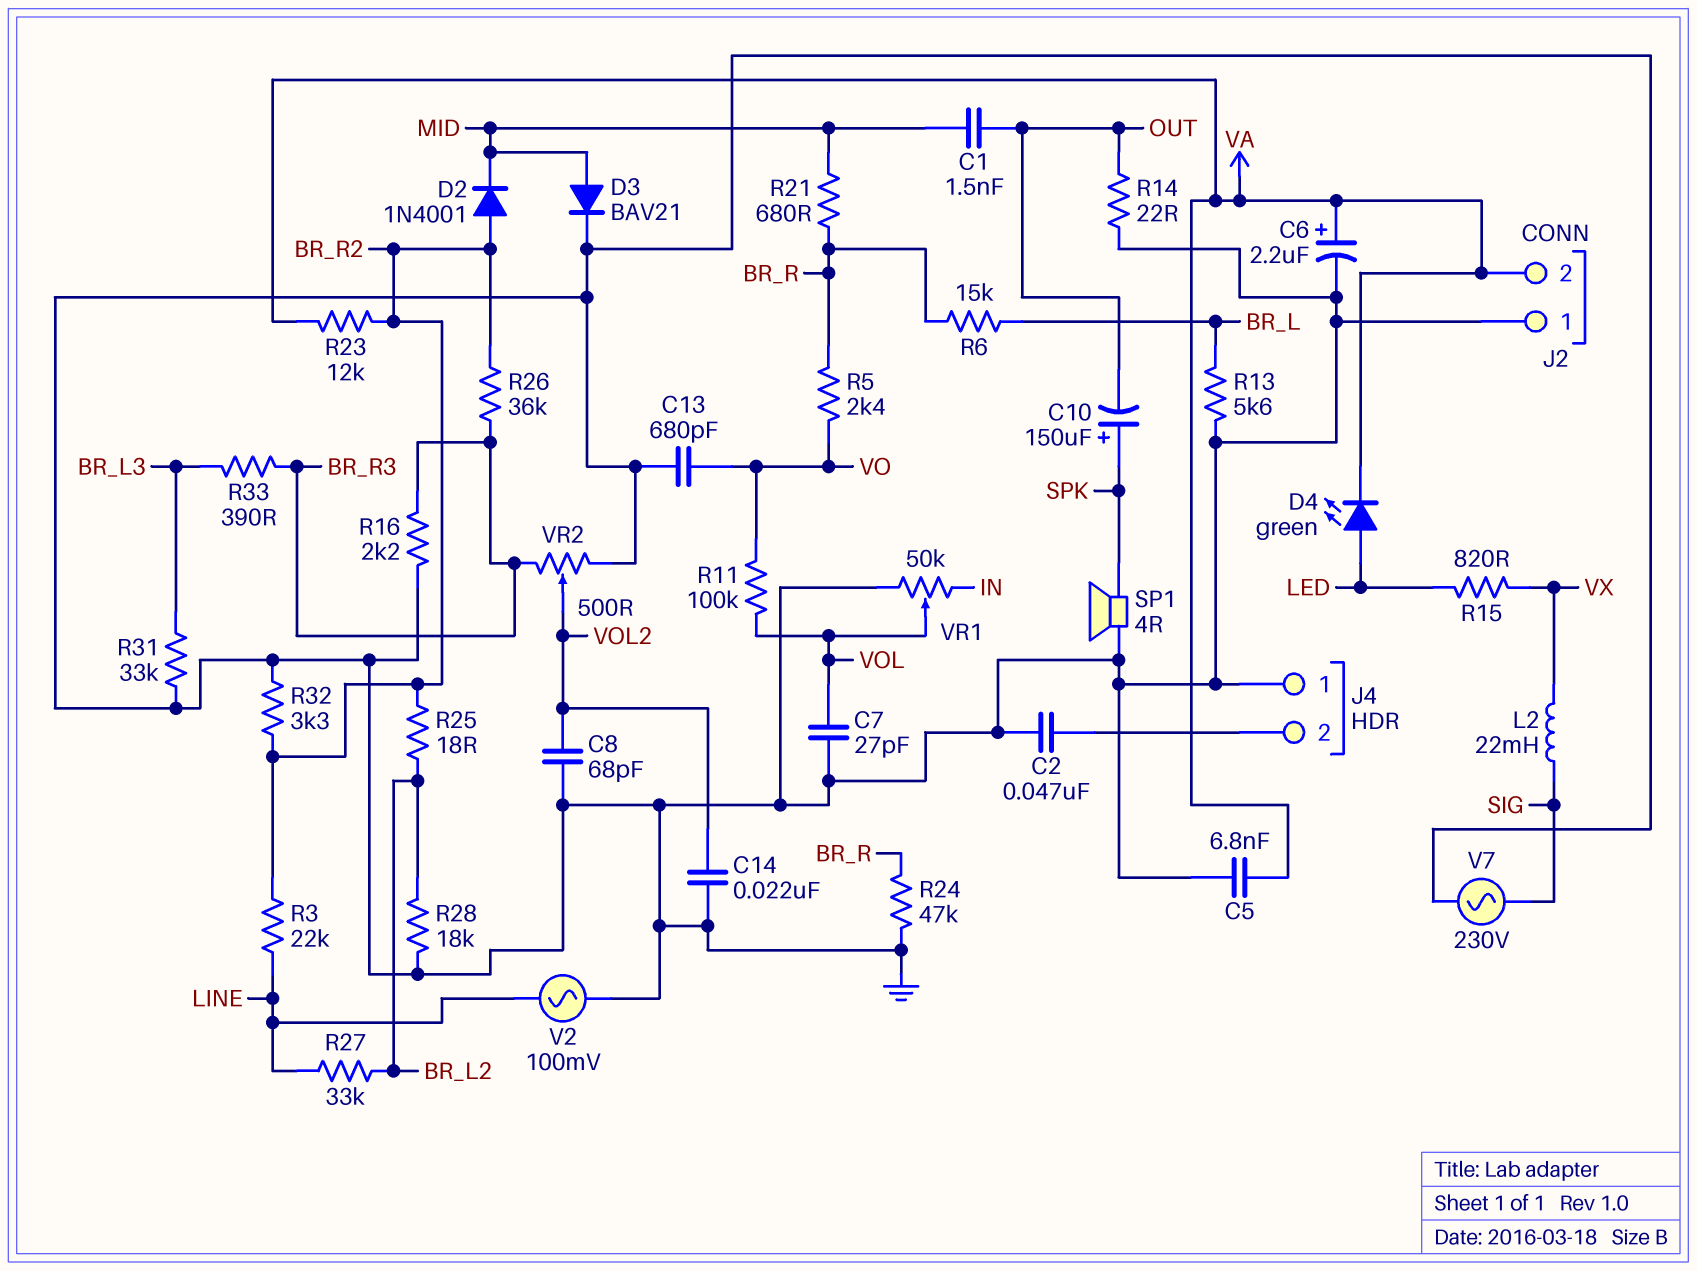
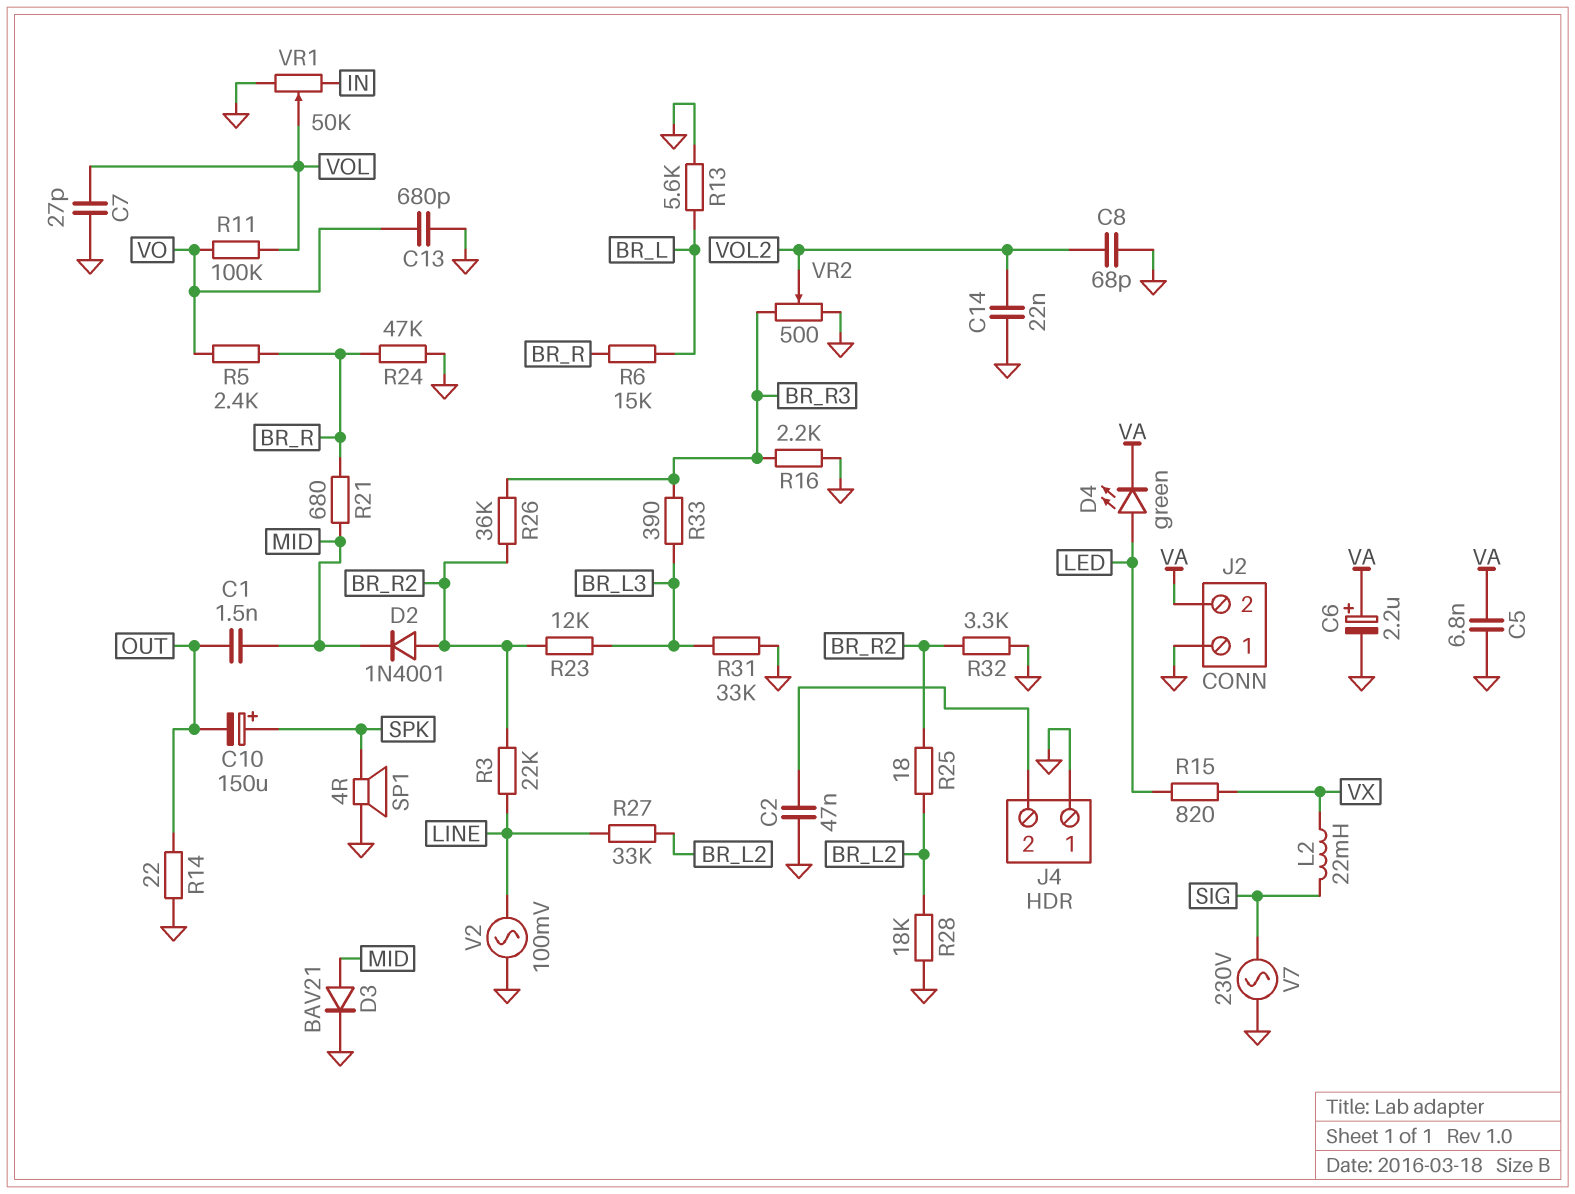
R23: 12k (BR_R2, VA) -> 12k (BR_L3, BR_R2)

